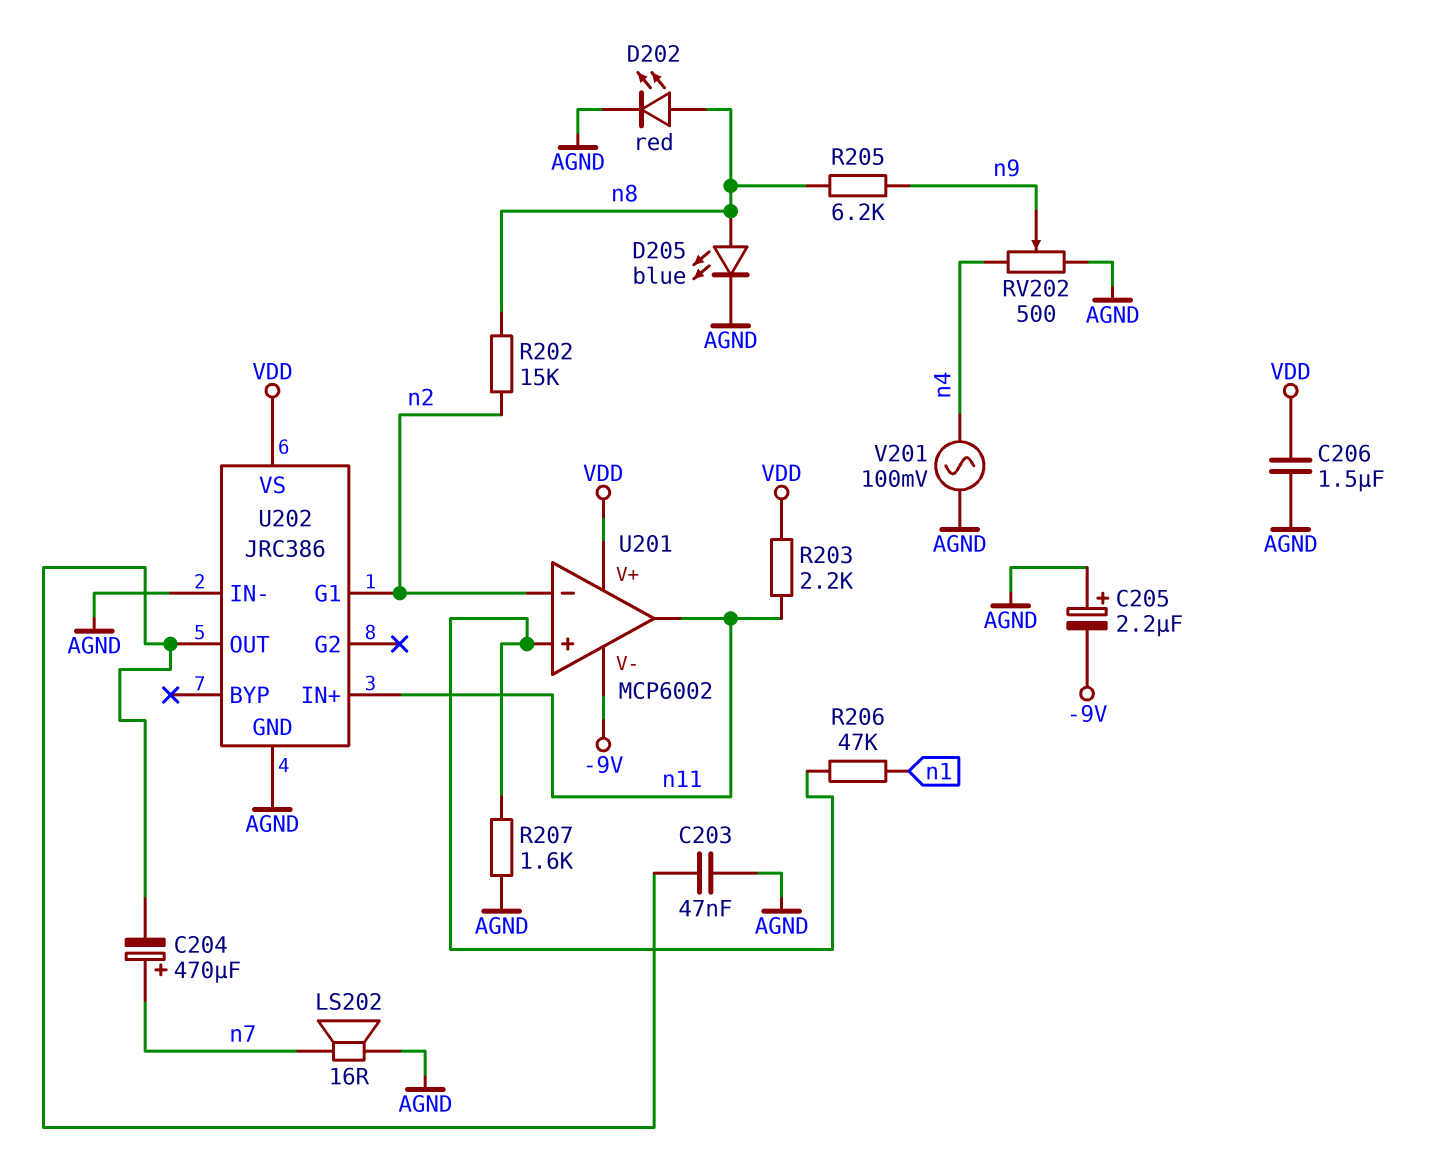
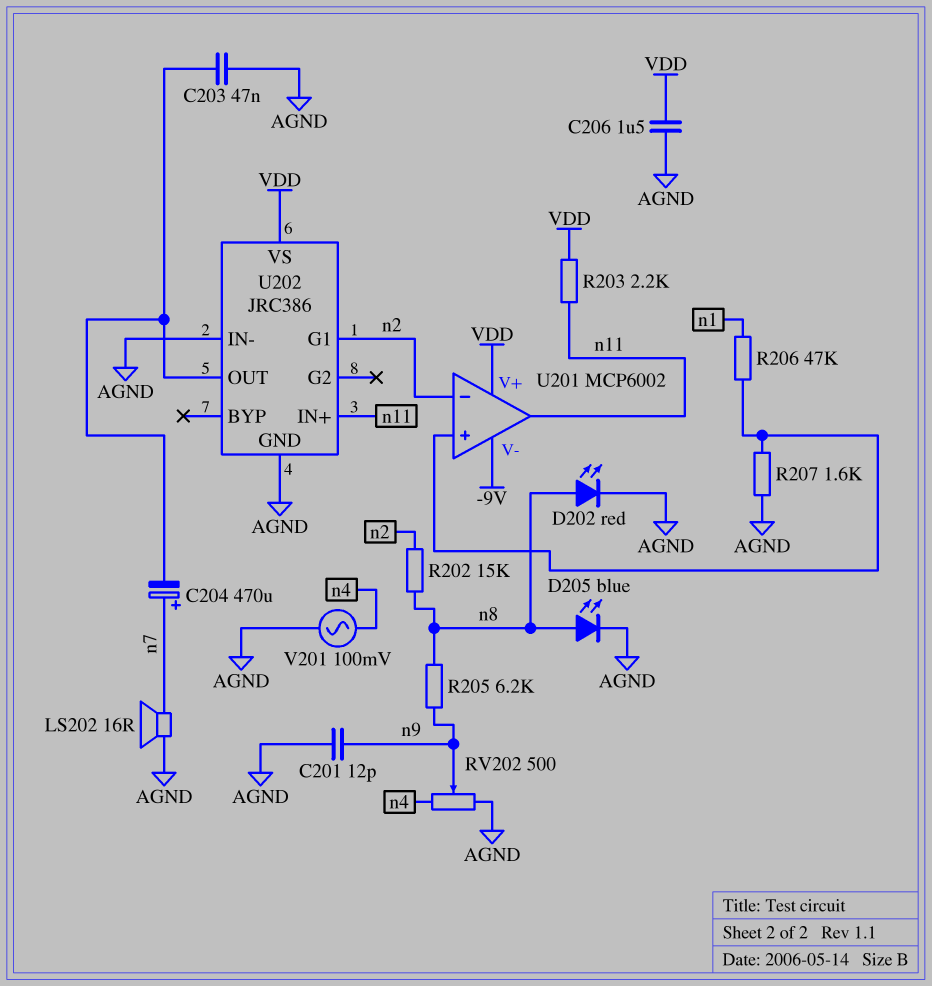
C201: none -> 12pF (AGND, n9)
C205: 2.2uF (plus AGND, minus -9V) -> none

